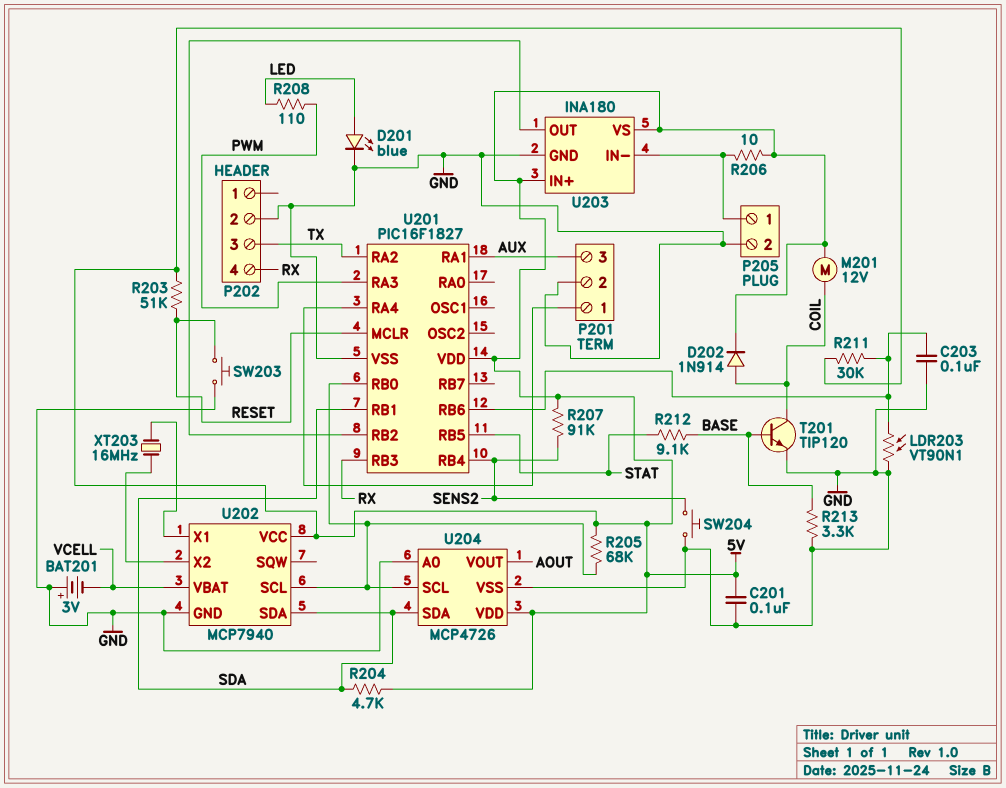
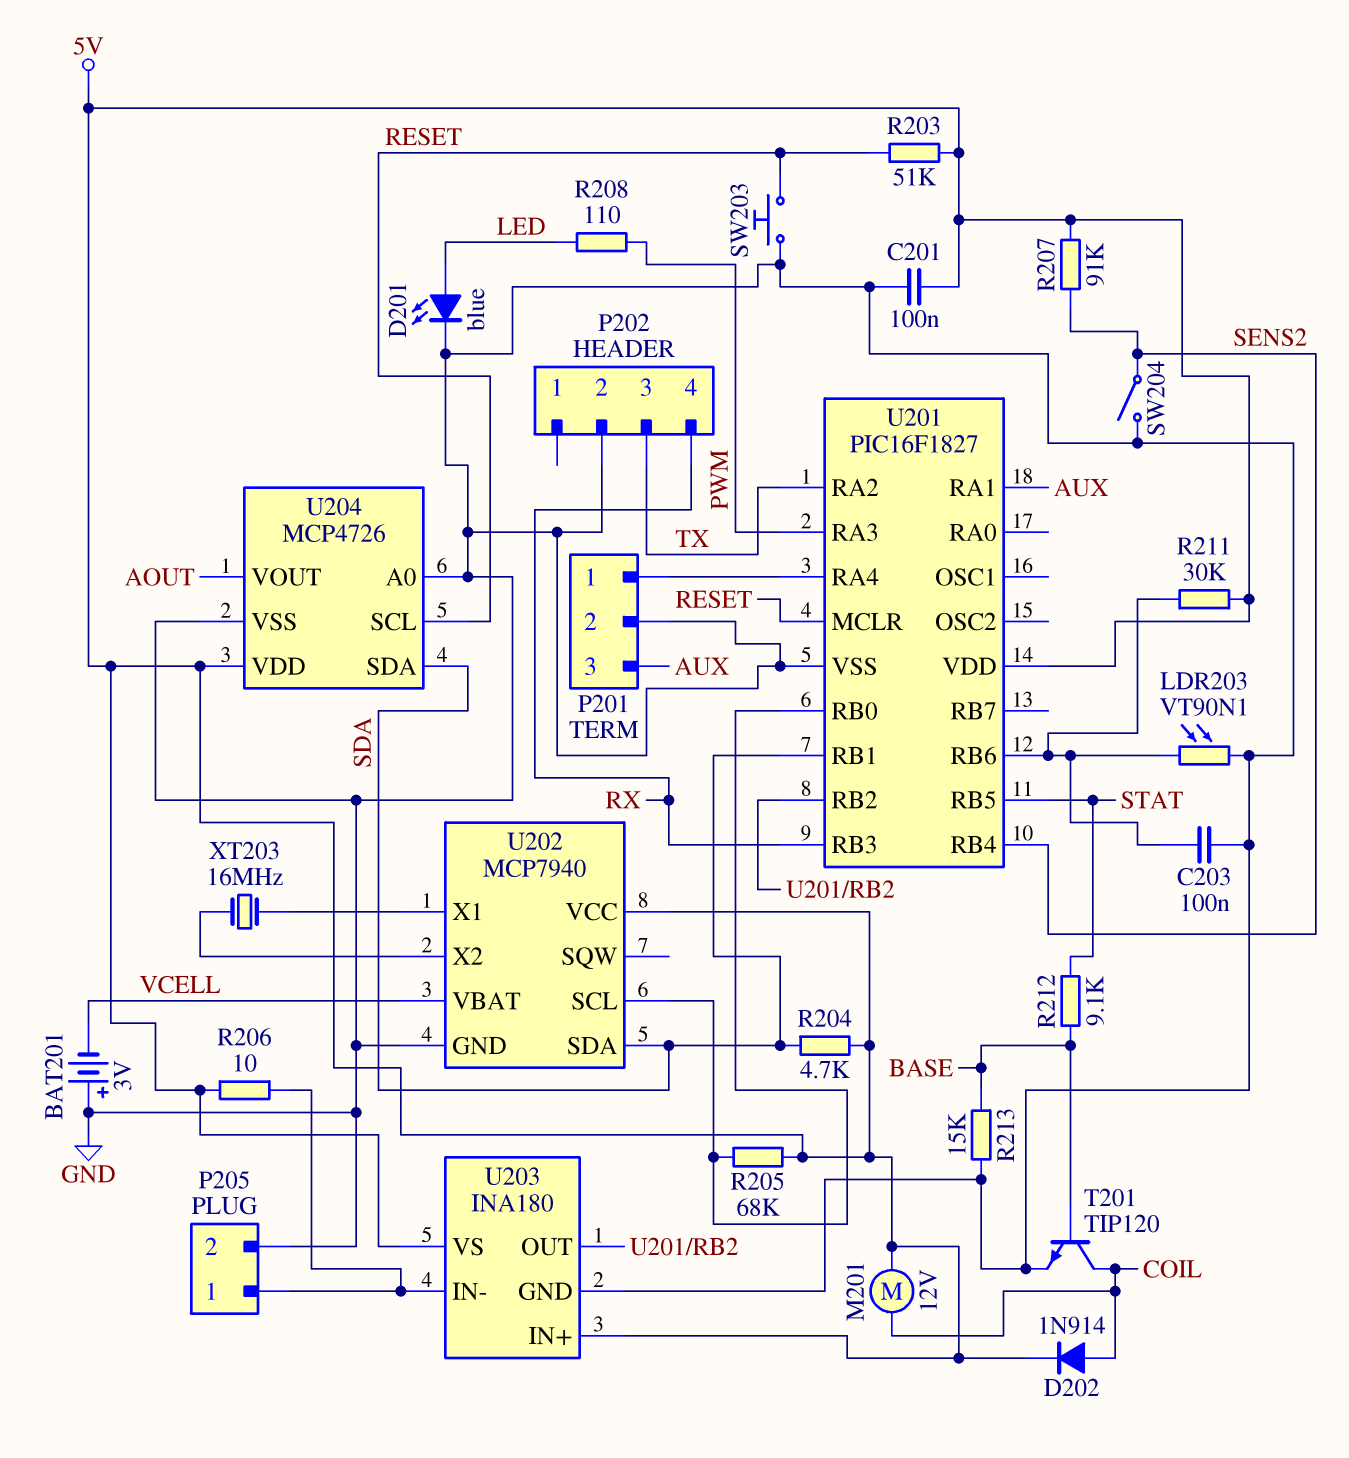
R213: 3.3k (BASE, GND) -> 15k (BASE, GND)
SW204: button (GND, SENS2) -> switch (GND, SENS2)
U204 pin SCL: U201/RB0 -> RESET

